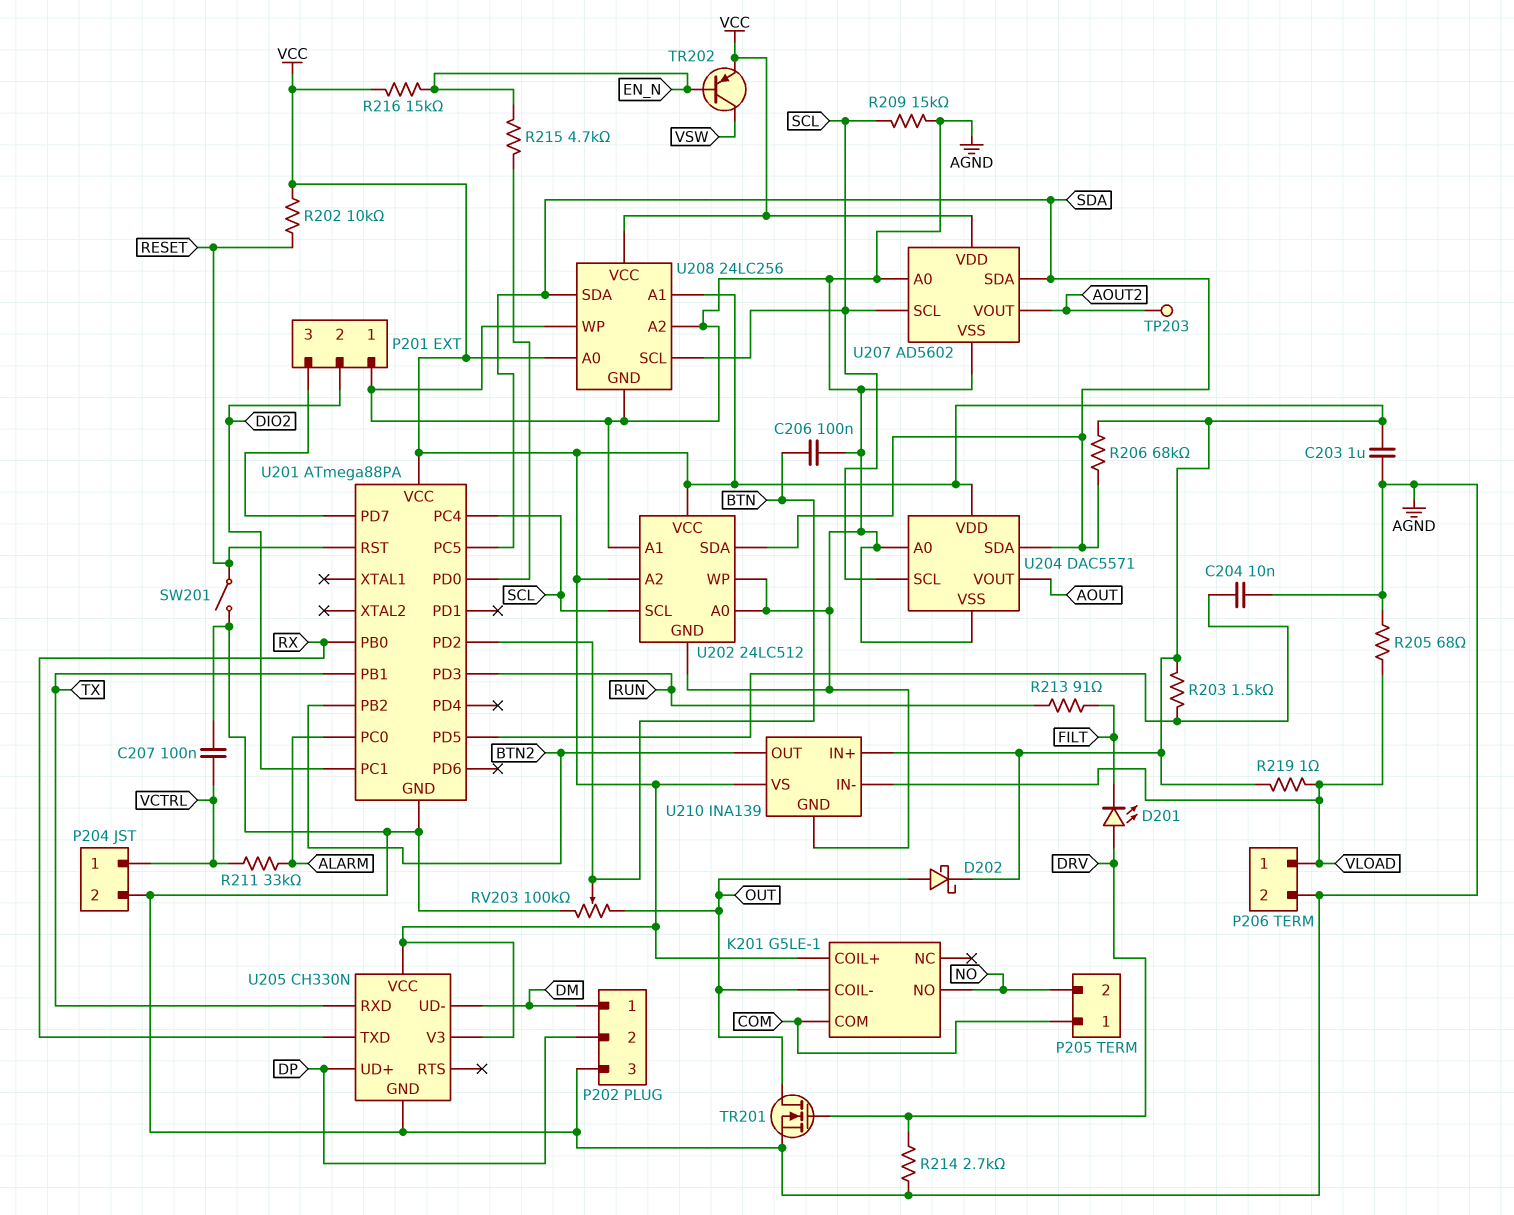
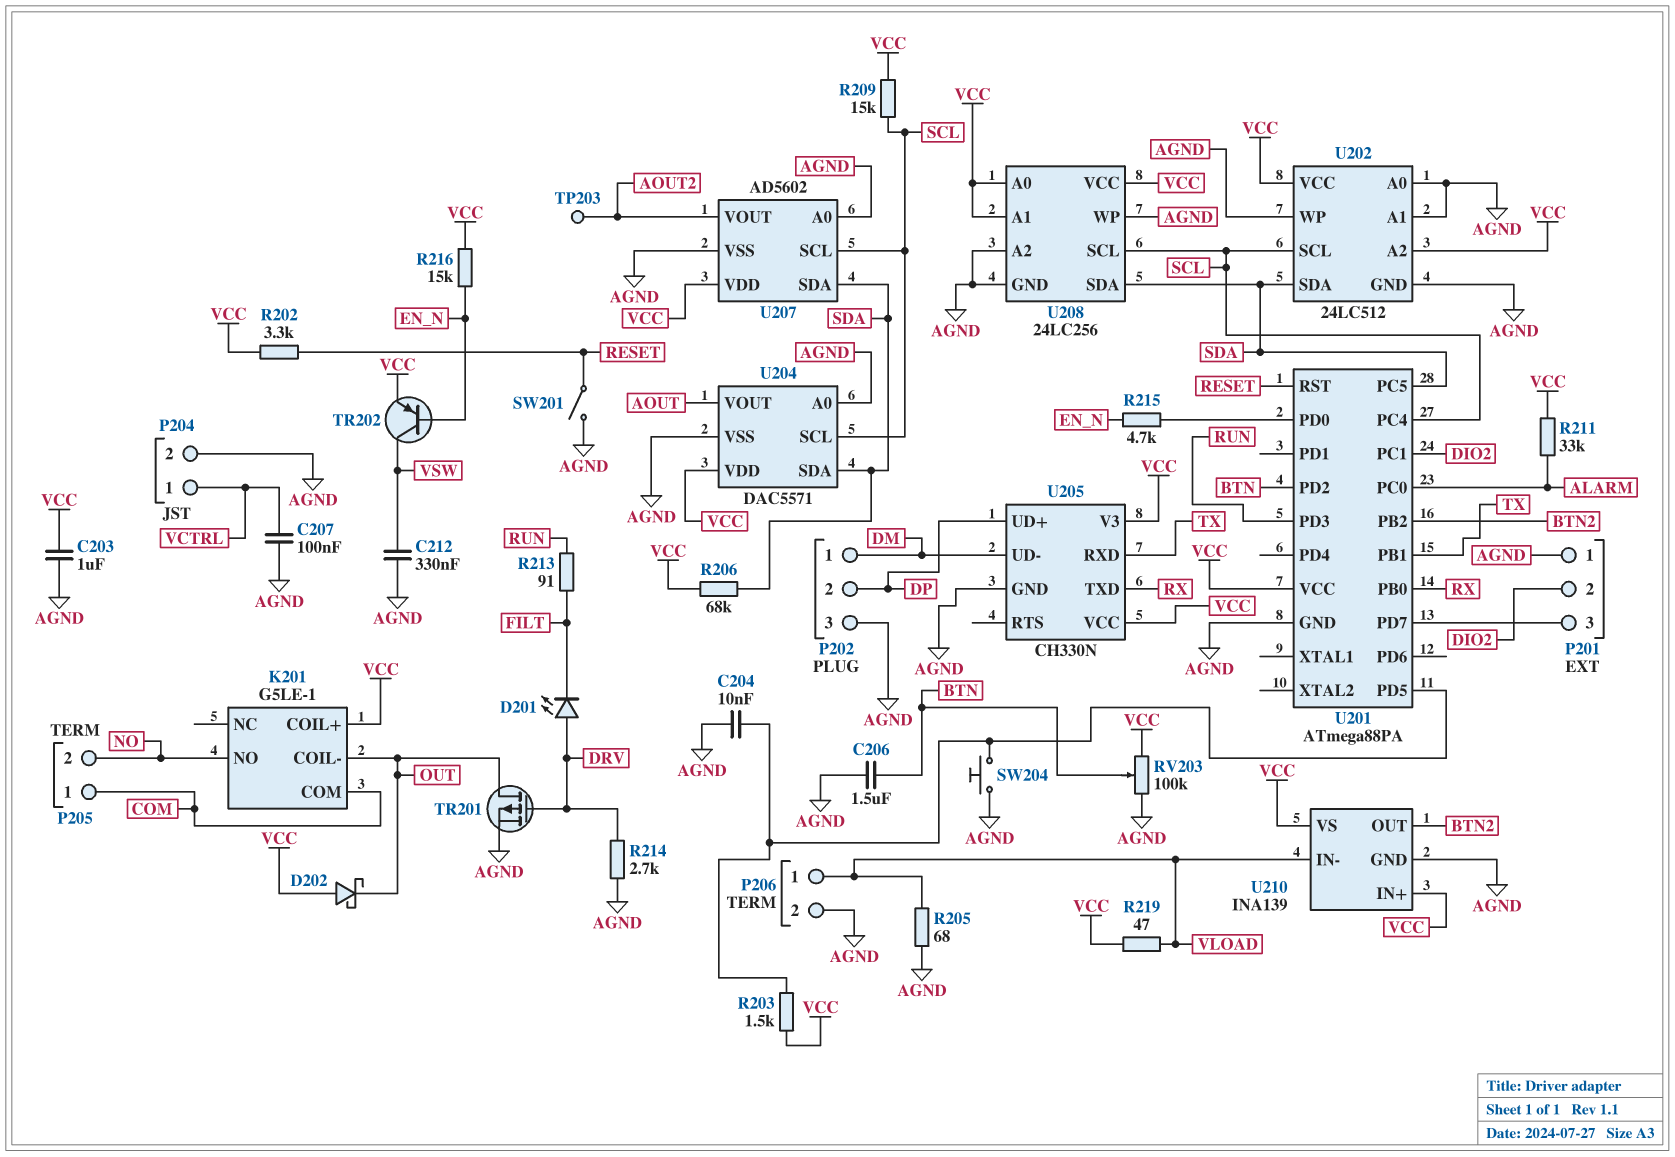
C206: 100nF (AGND, BTN) -> 1.5uF (AGND, BTN)
C212: none -> 330nF (AGND, VSW)
D202: schottky (A OUT, K VCC) -> schottky (A VCC, K OUT)
R202: 10k (RESET, VCC) -> 3.3k (RESET, VCC)
R209: 15k (AGND, SCL) -> 15k (SCL, VCC)
R211: 33k (ALARM, VCTRL) -> 33k (ALARM, VCC)
R219: 1 (VCC, VLOAD) -> 47 (VCC, VLOAD)
RV203: 100k (AGND, OUT, wiper BTN) -> 100k (AGND, VCC, wiper BTN)
SW204: none -> button (AGND, U201/PD5)
TR201: NMOS (G DRV, D OUT, S AGND) -> PMOS (G DRV, D OUT, S AGND)

